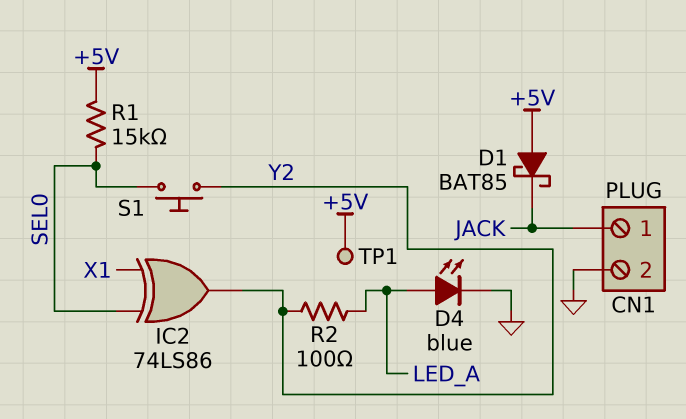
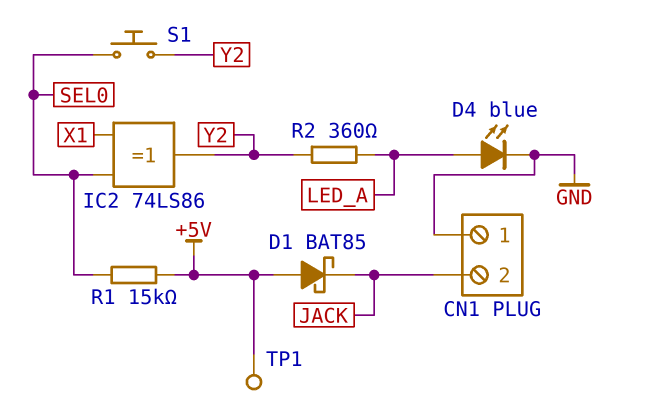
CN1 pin 1: JACK -> GND
CN1 pin 2: GND -> JACK
R2: 100 (LED_A, Y2) -> 360 (LED_A, Y2)

